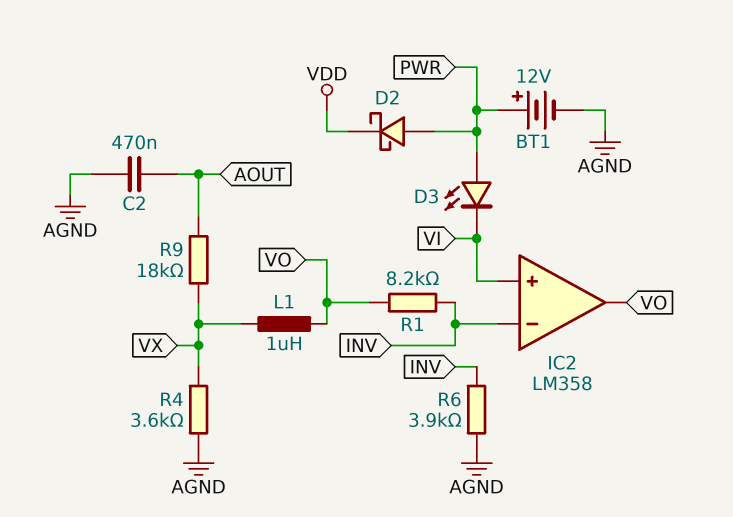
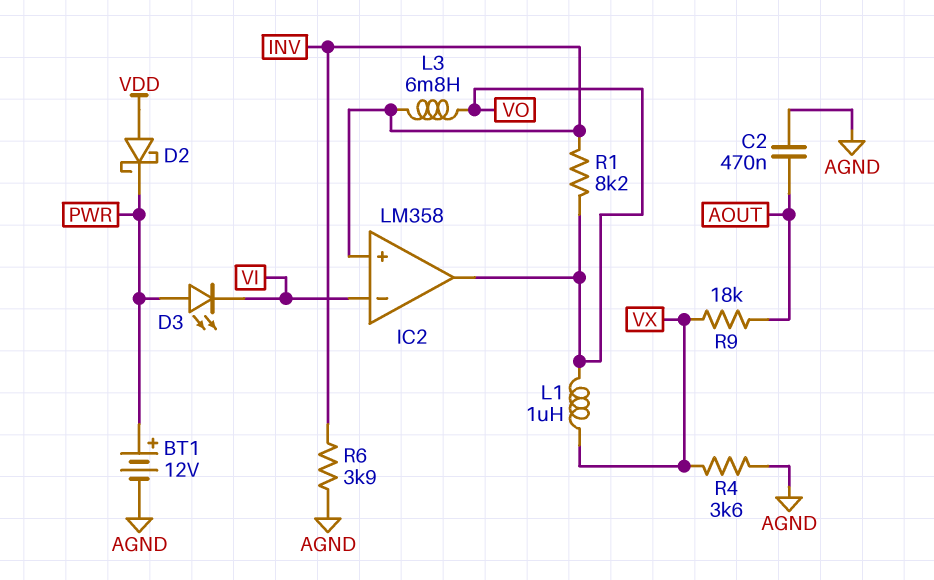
D2: schottky (A PWR, K VDD) -> schottky (A VDD, K PWR)
IC2 pin in+: VI -> INV
IC2 pin in-: INV -> VI
L3: none -> 6.8mH (INV, VO)

